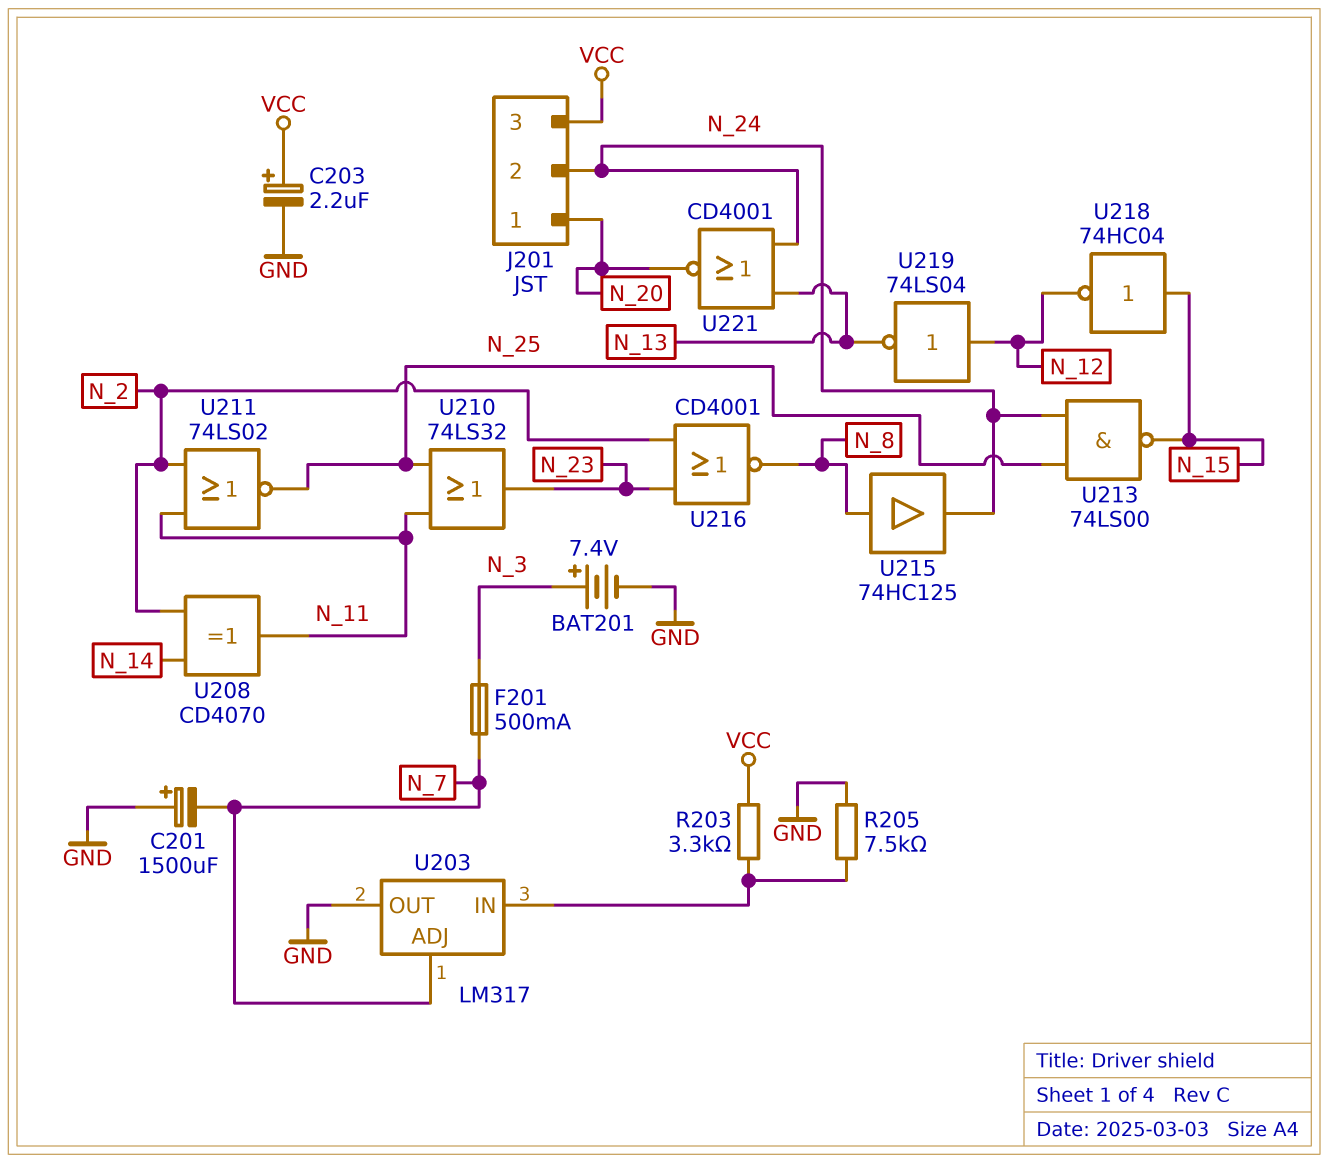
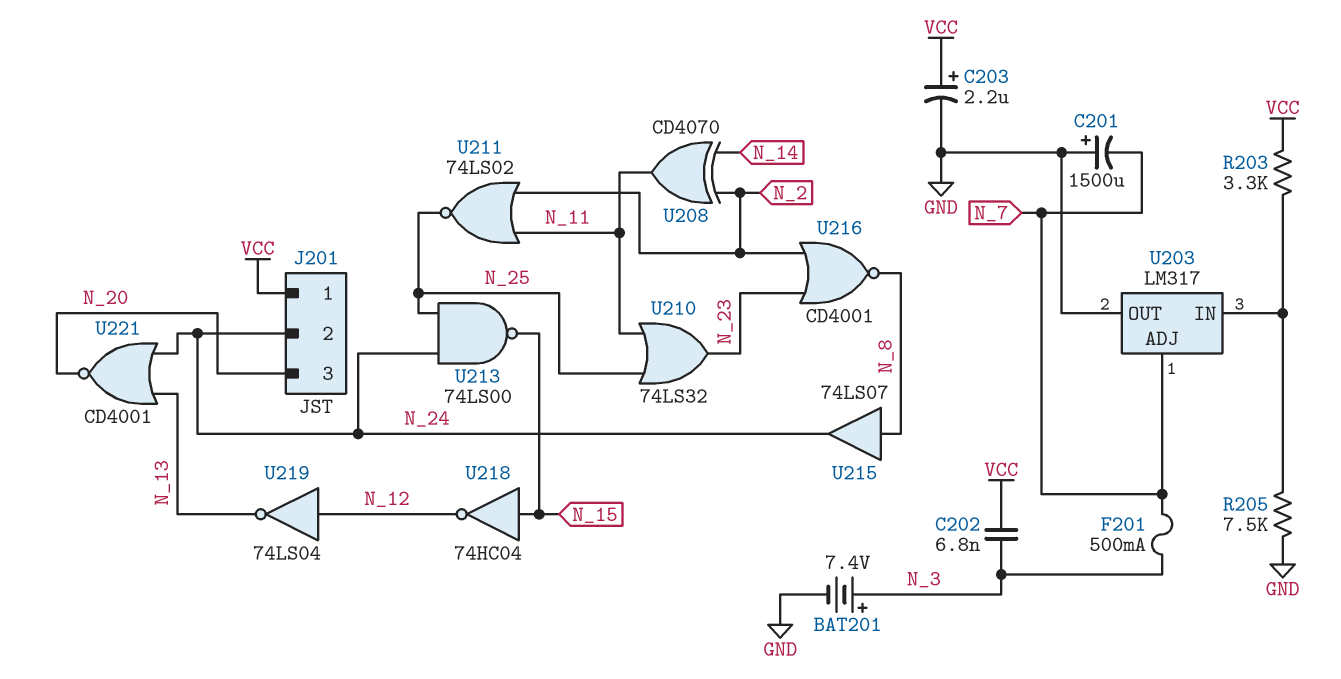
C202: none -> 6.8nF (N_3, VCC)
J201 pin 1: N_20 -> VCC
J201 pin 3: VCC -> N_20
U215: buffer 74HC125 (in N_8, out N_24) -> buffer 74LS07 (in N_8, out N_24)

